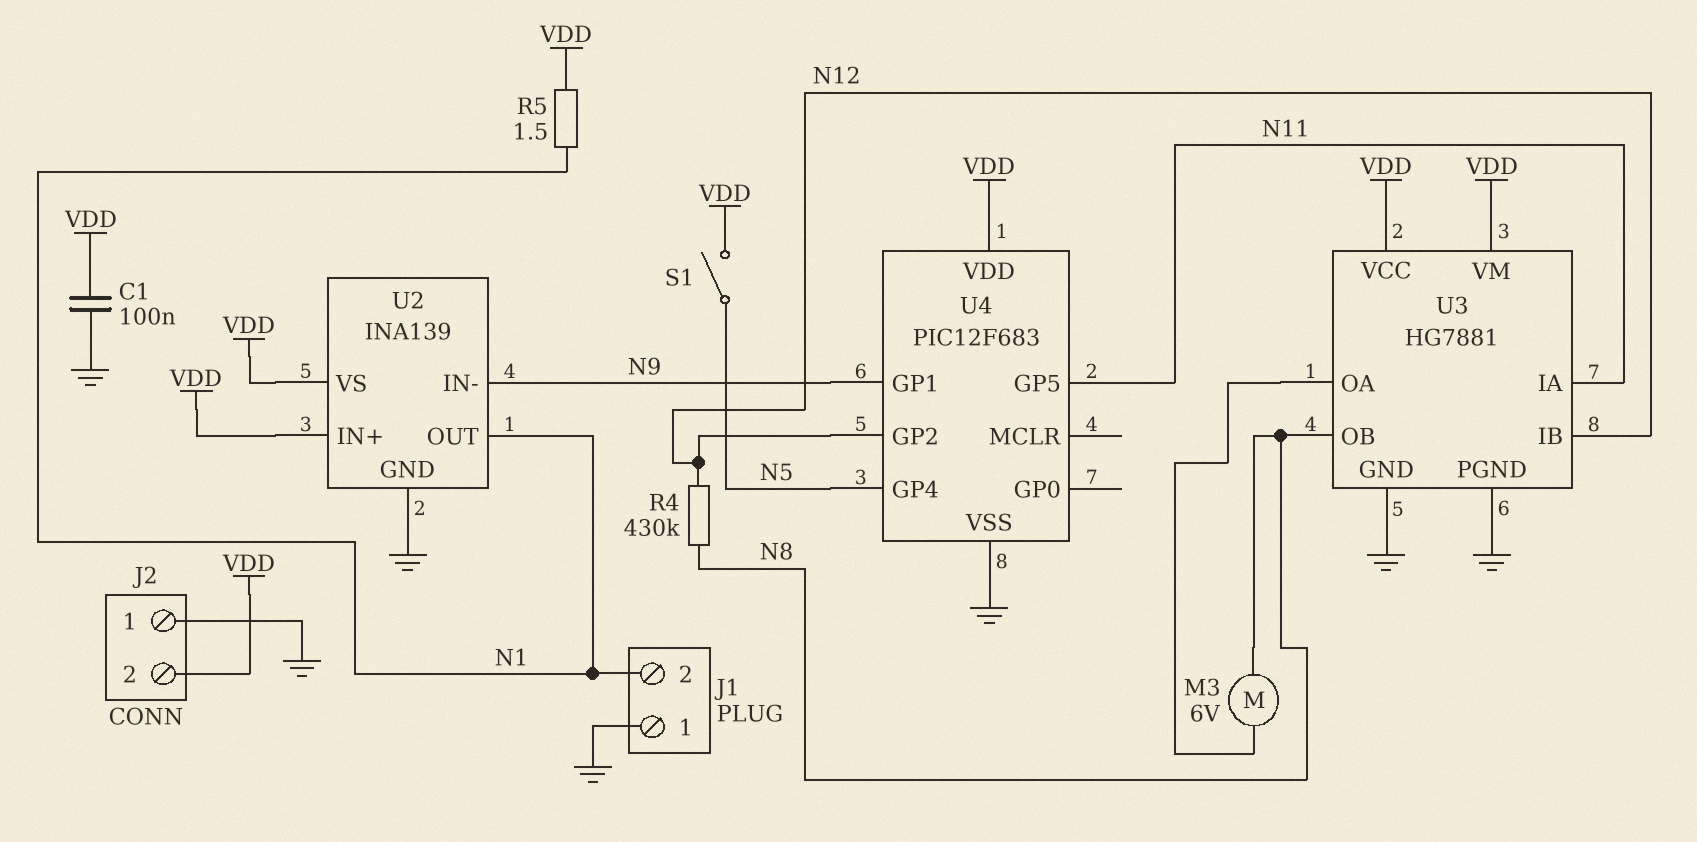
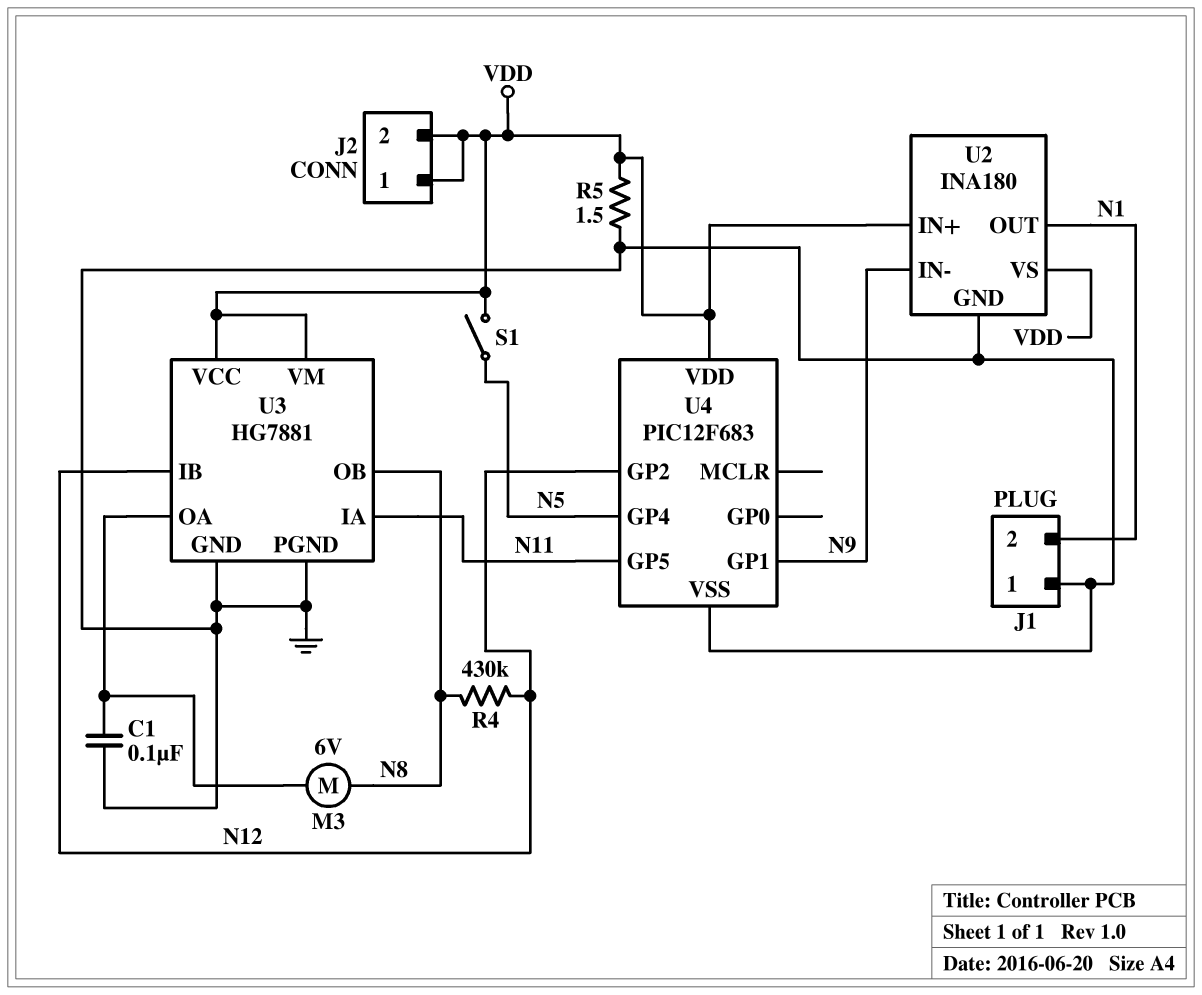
C1: 100nF (GND, VDD) -> 100nF (GND, U3/OA)
J2 pin 1: GND -> VDD
R5: 1.5 (N1, VDD) -> 1.5 (GND, VDD)
U2: INA139 -> INA180

